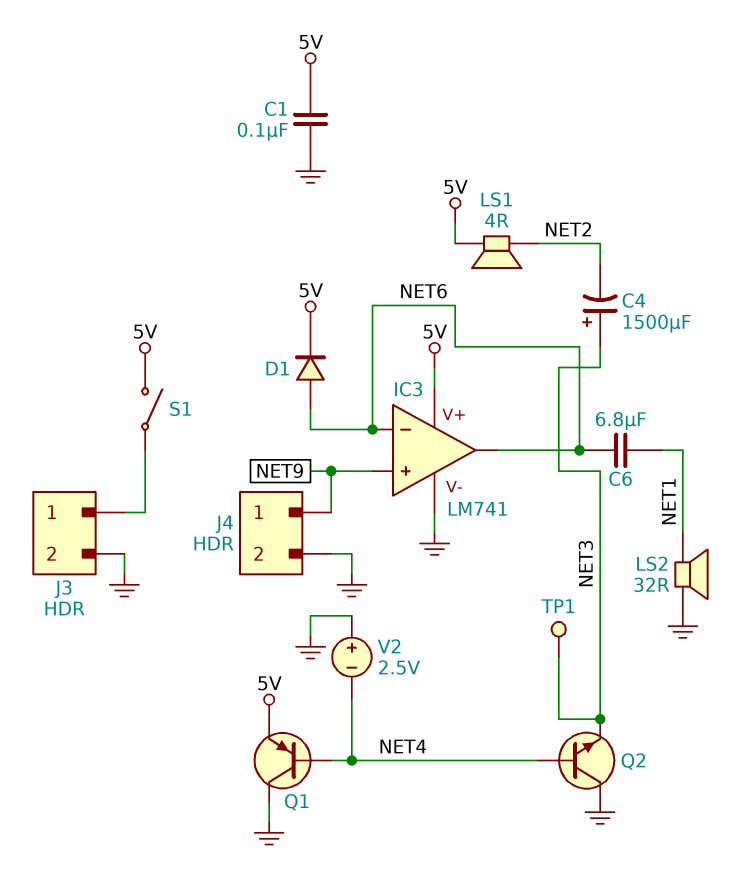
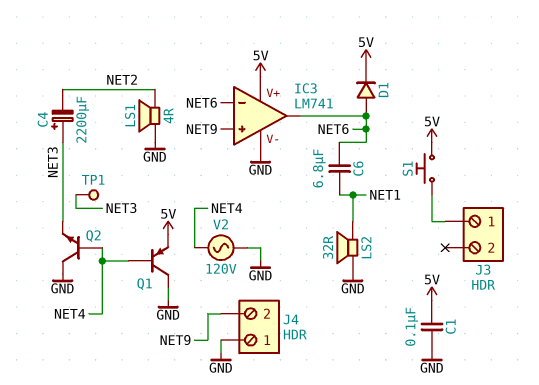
C4: 1500uF (plus NET3, minus NET2) -> 2200uF (plus NET3, minus NET2)
J3 pin 2: GND -> none
J4 pin 1: NET9 -> GND
J4 pin 2: GND -> NET9
LS1: speaker 4R (5V, NET2) -> speaker 4R (GND, NET2)
S1: switch (5V, J3/1) -> button (5V, J3/1)
V2: 2.5V (plus GND, minus NET4) -> AC 120V (GND, NET4)

